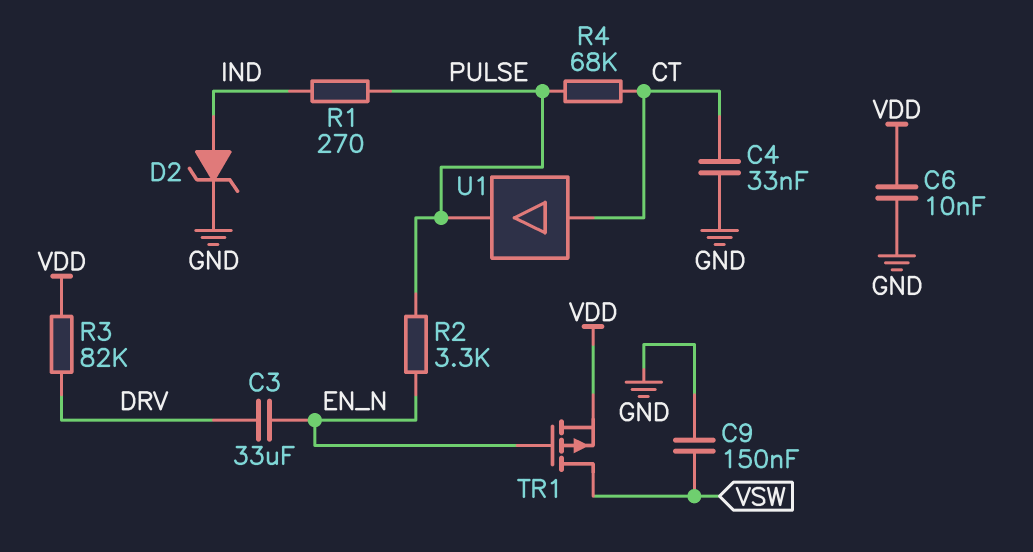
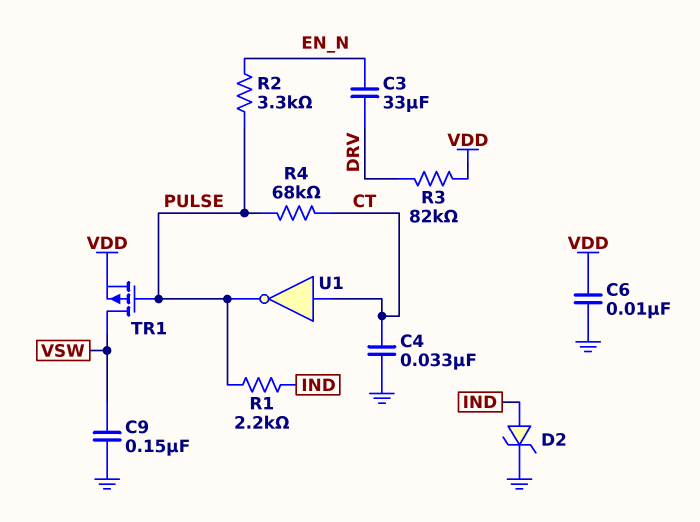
R1: 270 (IND, PULSE) -> 2.2k (IND, PULSE)
TR1: PMOS (G EN_N, D VSW, S VDD) -> PMOS (G PULSE, D VSW, S VDD)
U1: buffer (in CT, out PULSE) -> NOT (in CT, out PULSE)

